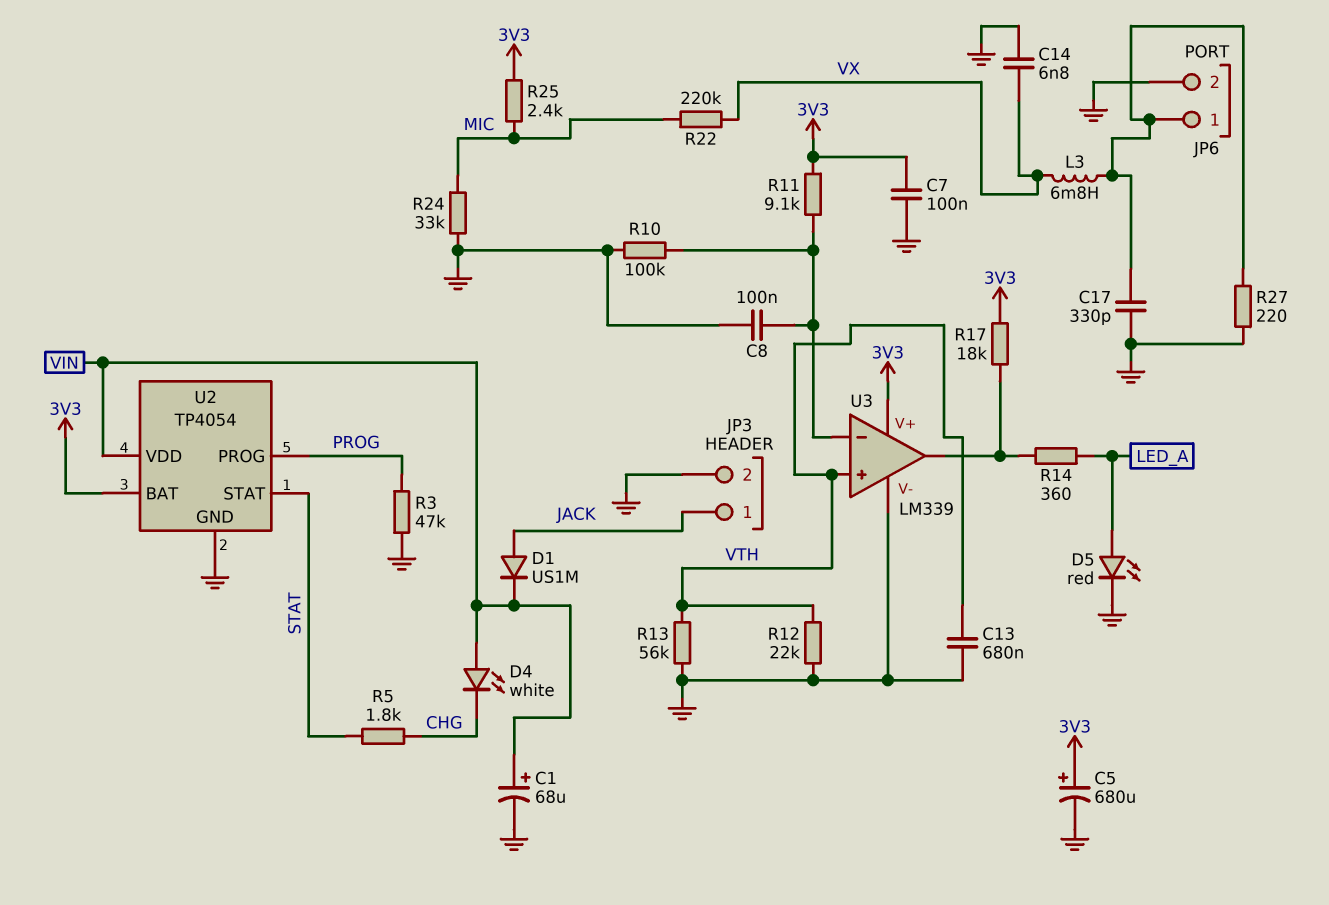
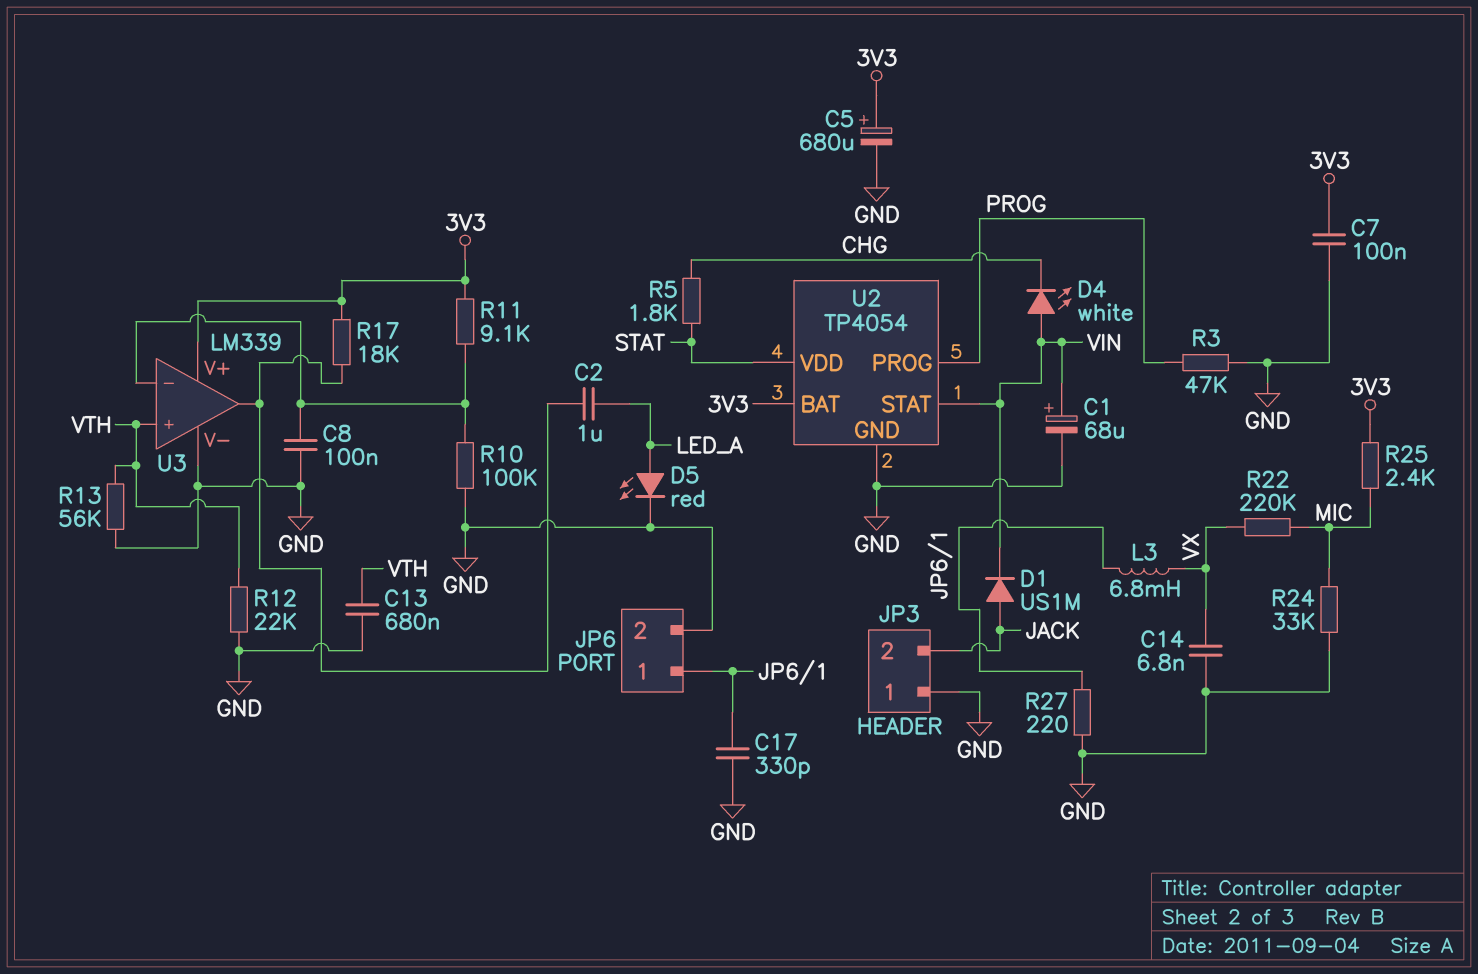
C2: none -> 1uF (LED_A, U3/out)
JP3 pin 1: JACK -> GND
JP3 pin 2: GND -> JACK
R14: 360 (LED_A, U3/out) -> none
U2 pin STAT: STAT -> VIN
U2 pin VDD: VIN -> STAT

